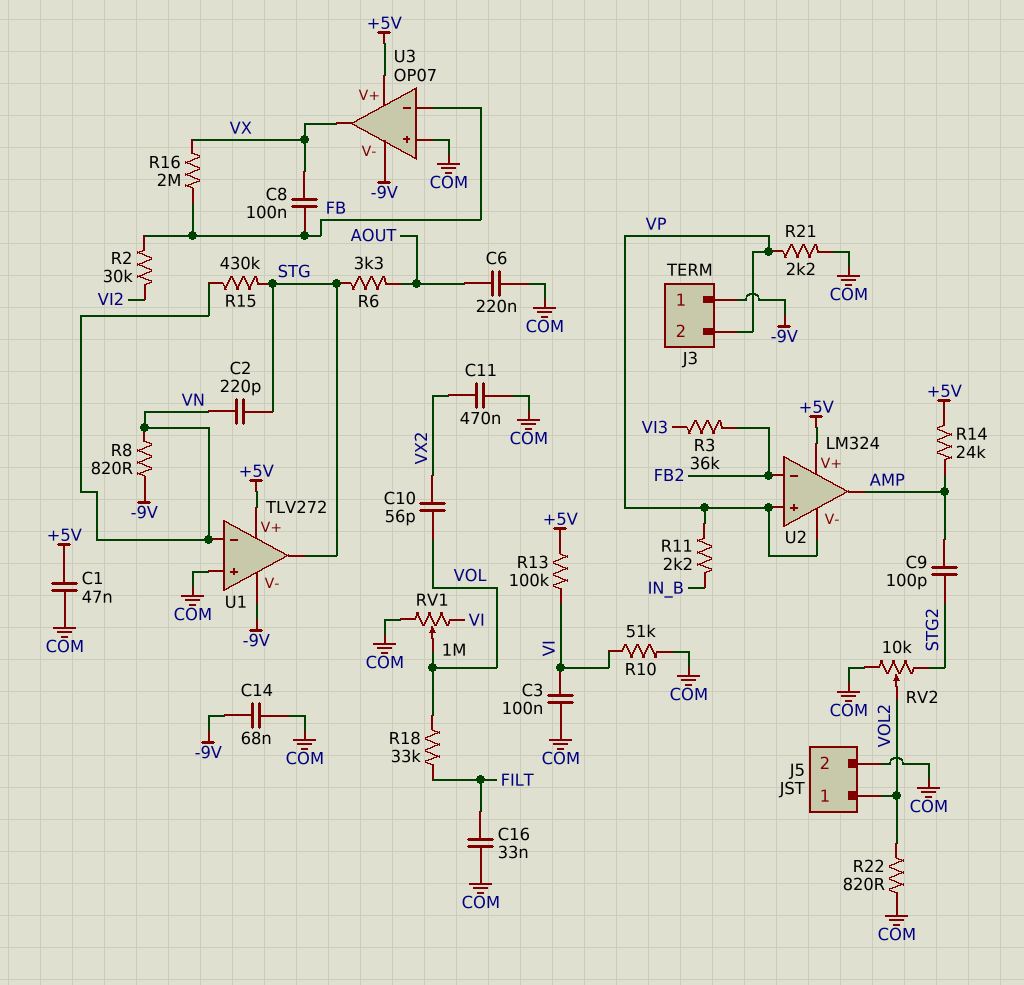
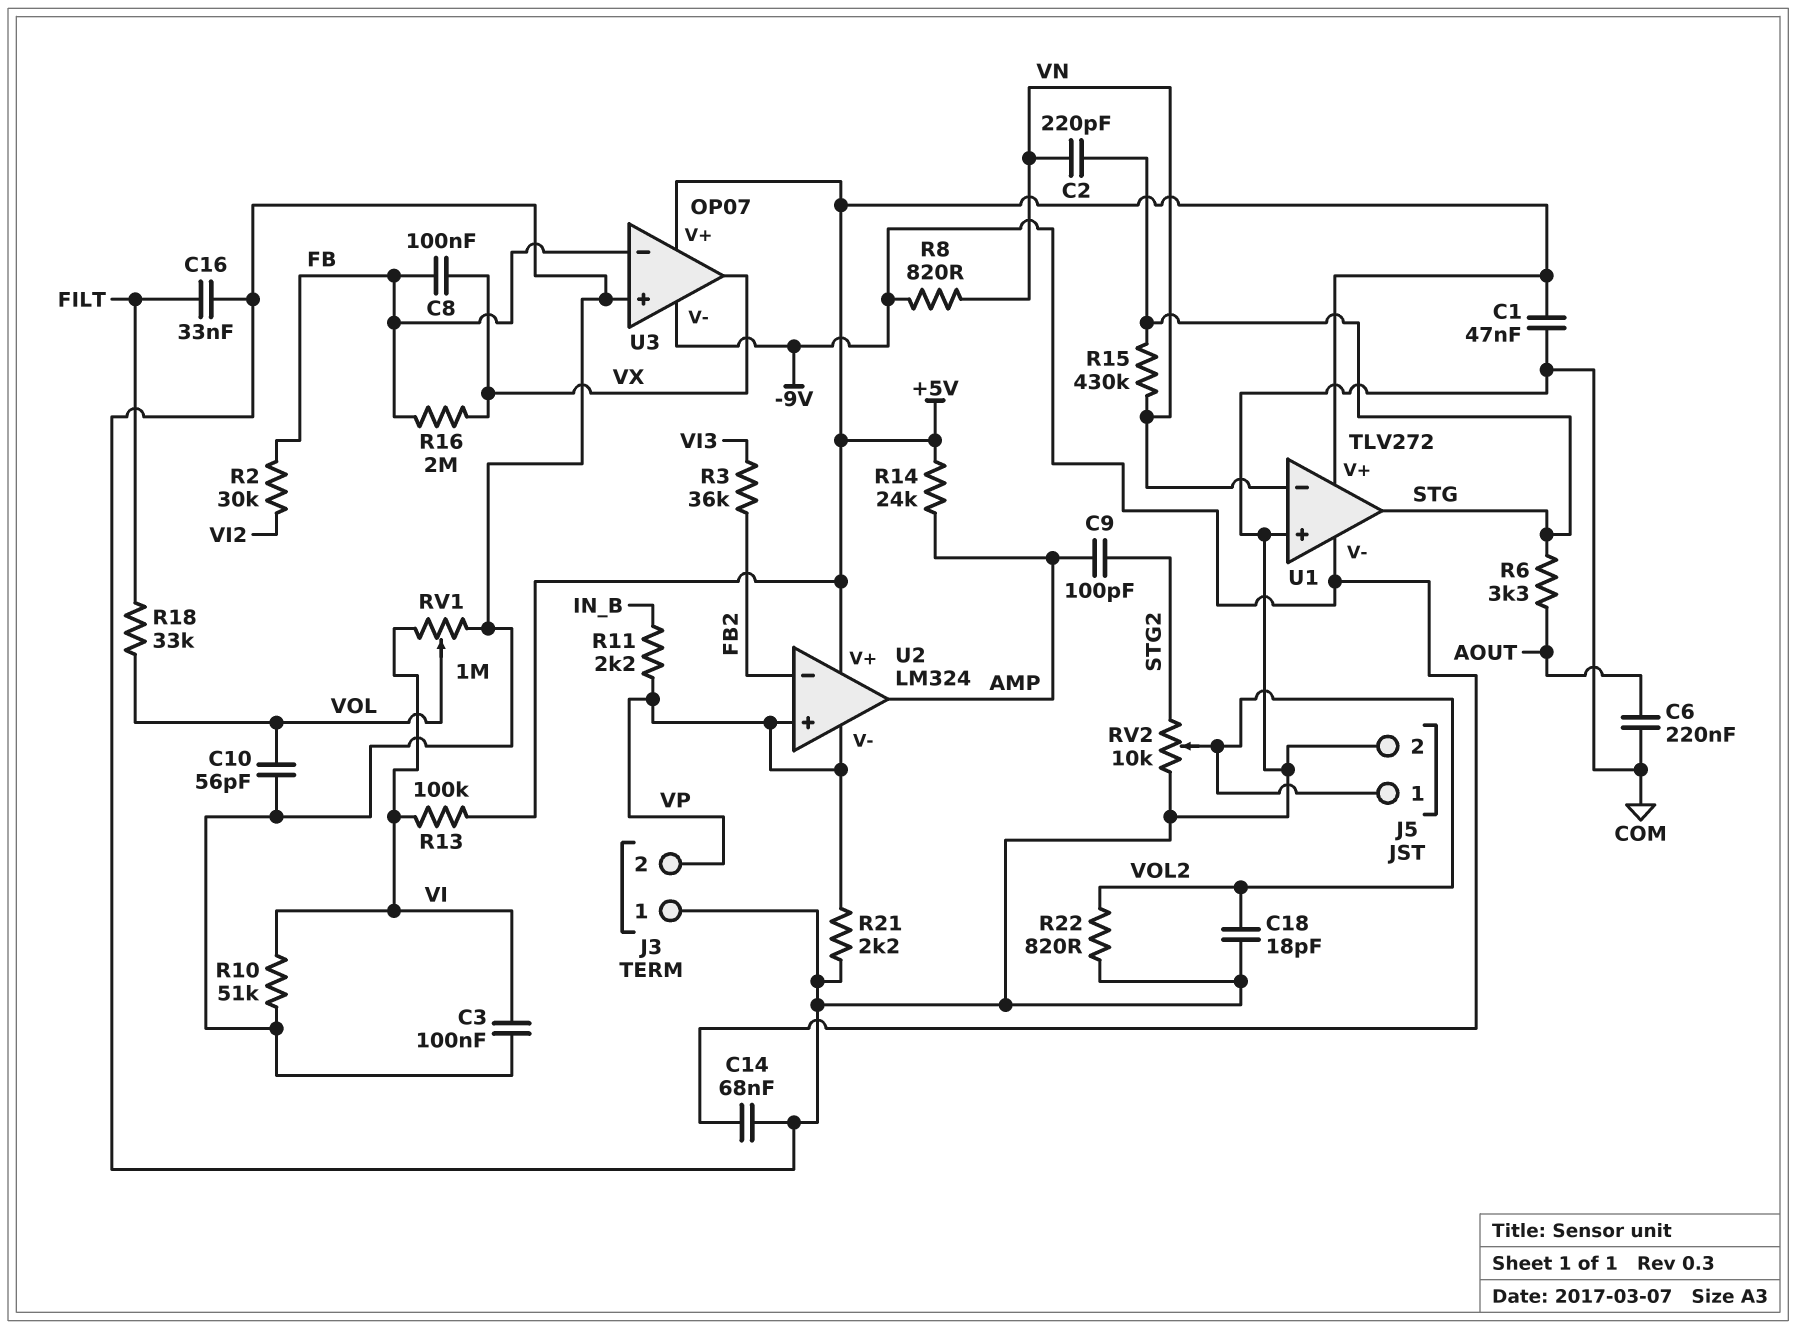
C10: 56pF (VOL, VX2) -> 56pF (COM, VOL)
C11: 470nF (COM, VX2) -> none
C18: none -> 18pF (COM, VOL2)
J3 pin 1: -9V -> COM

